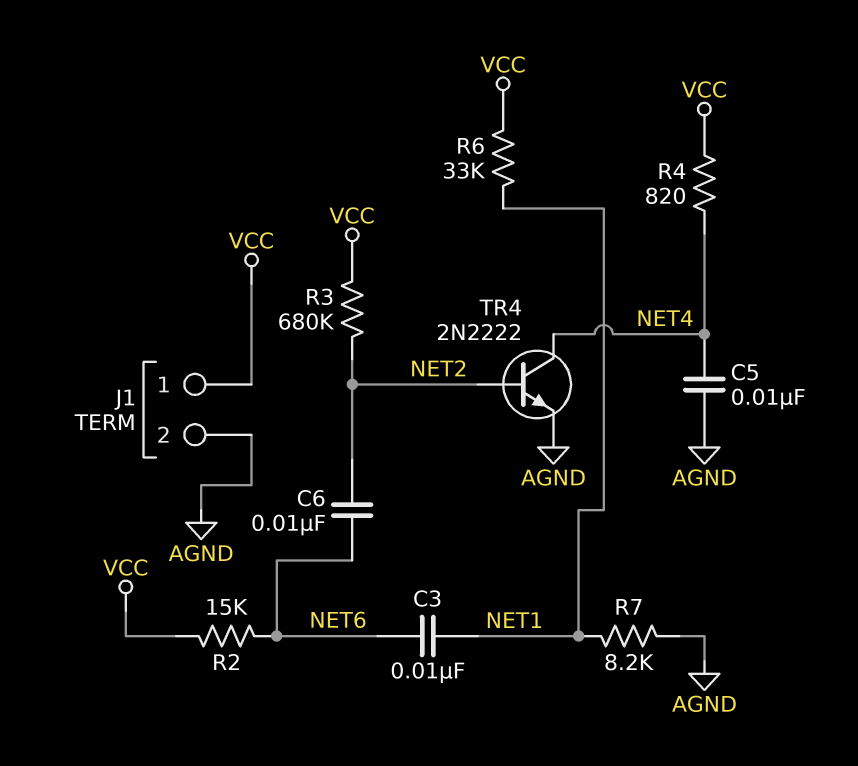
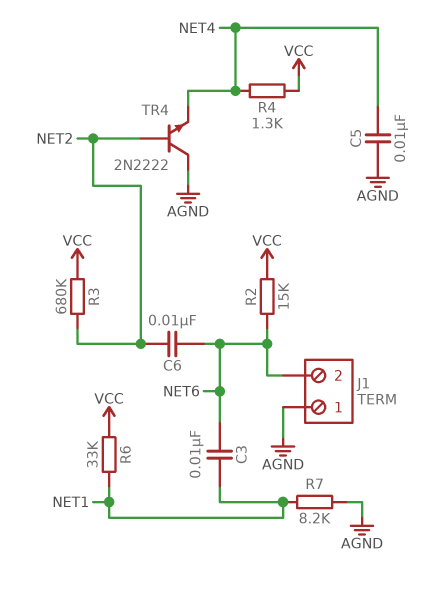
J1 pin 1: VCC -> AGND
J1 pin 2: AGND -> NET6
R4: 820 (NET4, VCC) -> 1.3k (NET4, VCC)
TR4: NPN 2N2222 (B NET2, C NET4, E AGND) -> NPN 2N2222 (B NET2, C AGND, E NET4)

